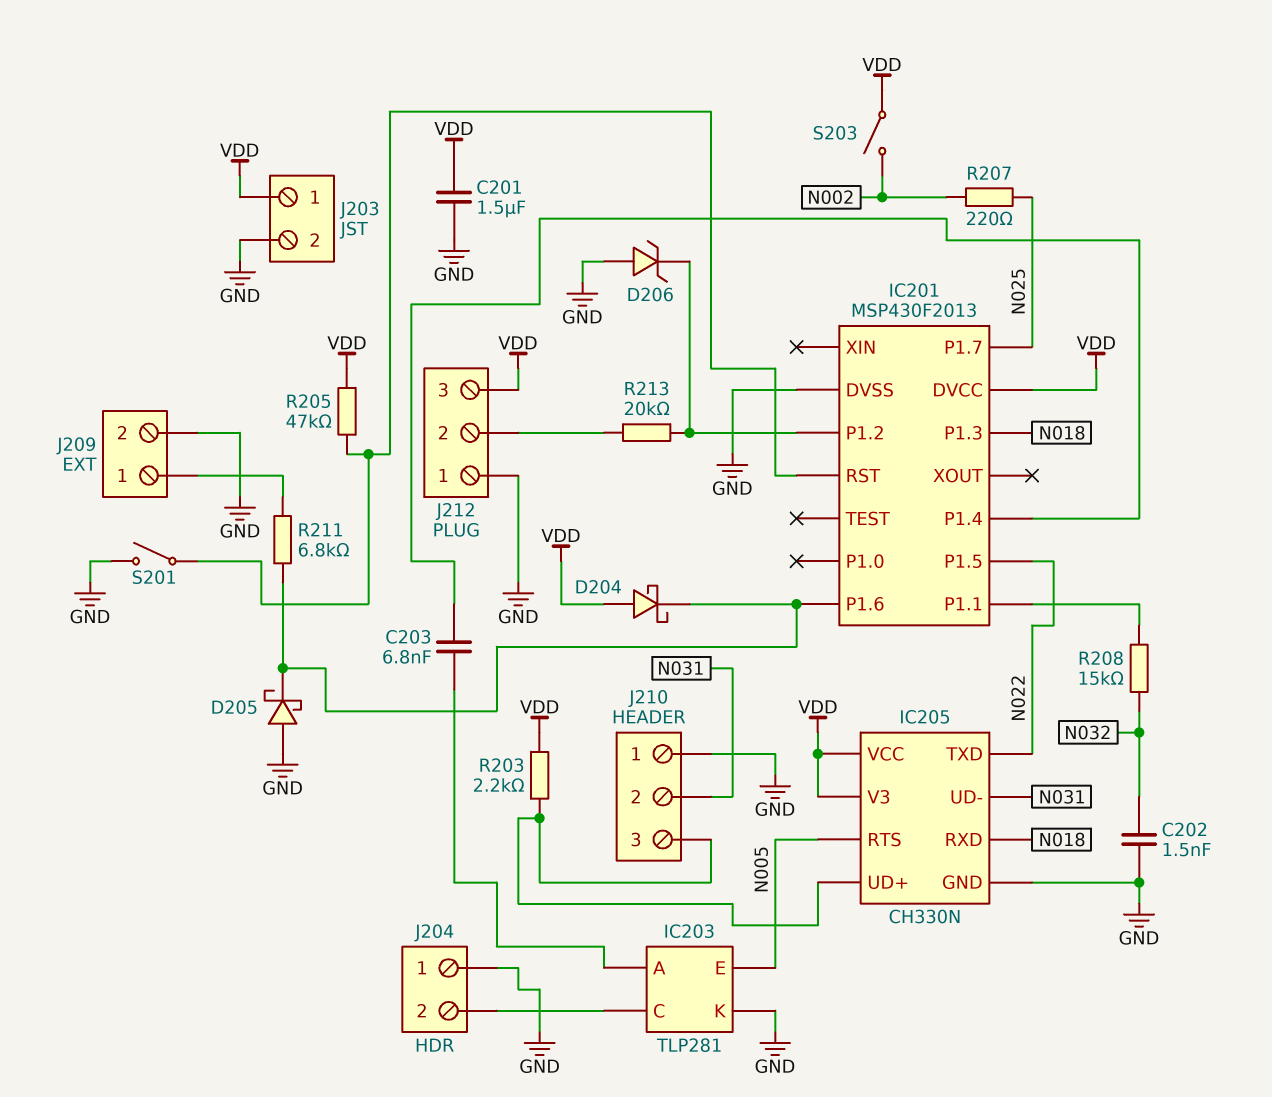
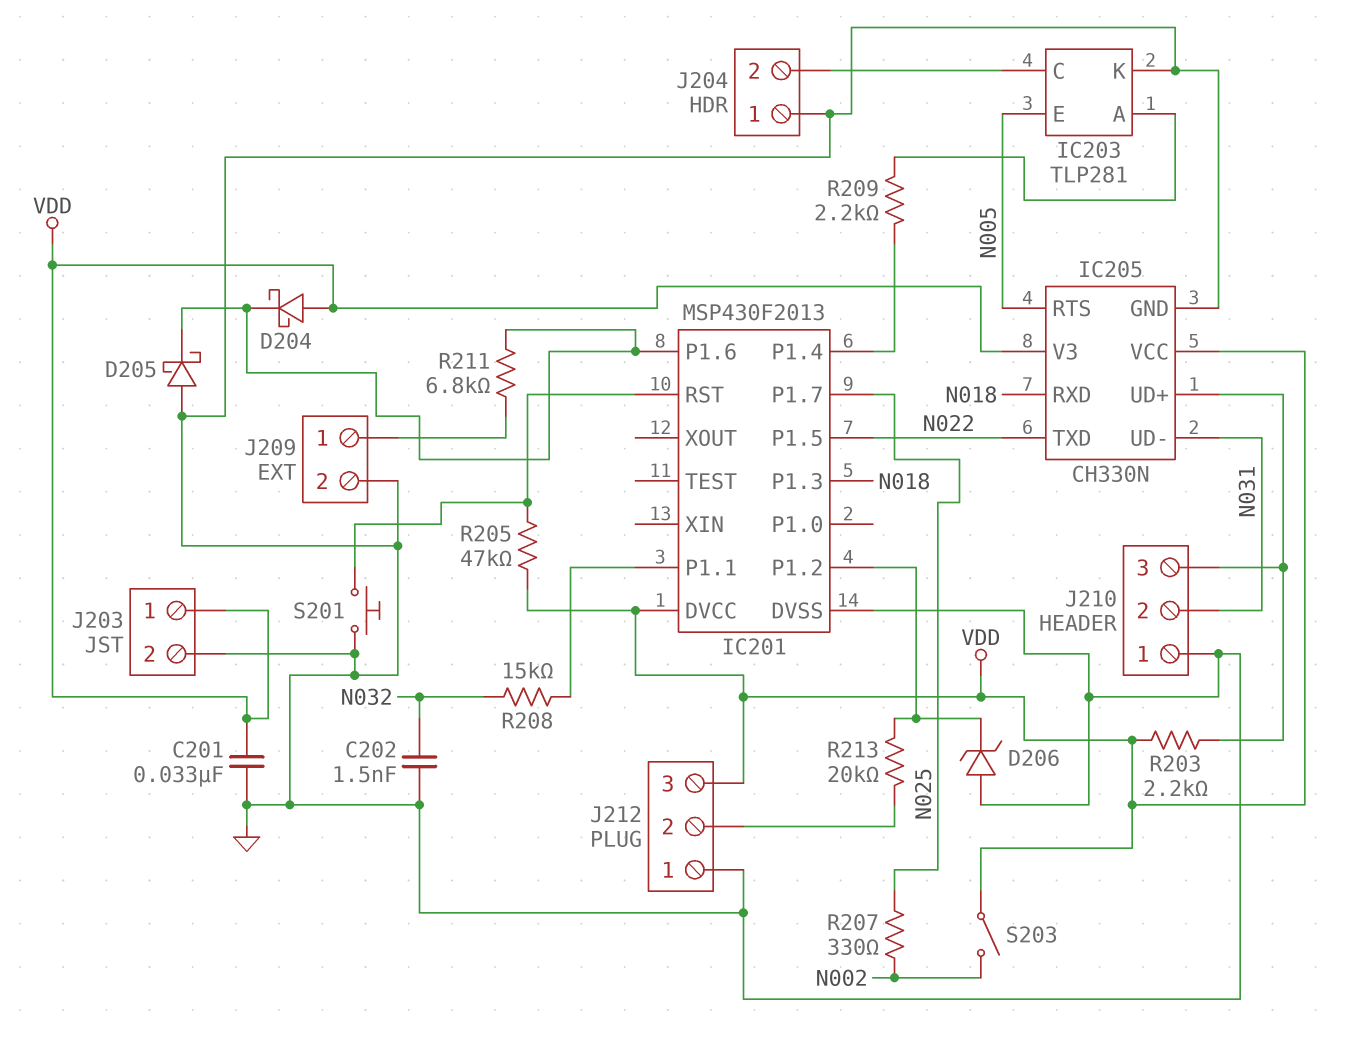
C201: 1.5uF (GND, VDD) -> 33nF (GND, VDD)
C203: 6.8nF (IC201/P1.4, IC203/A) -> none
R207: 220 (N002, N025) -> 330 (N002, N025)
R209: none -> 2.2k (IC201/P1.4, IC203/A)
S201: switch (GND, IC201/RST) -> button (GND, IC201/RST)

